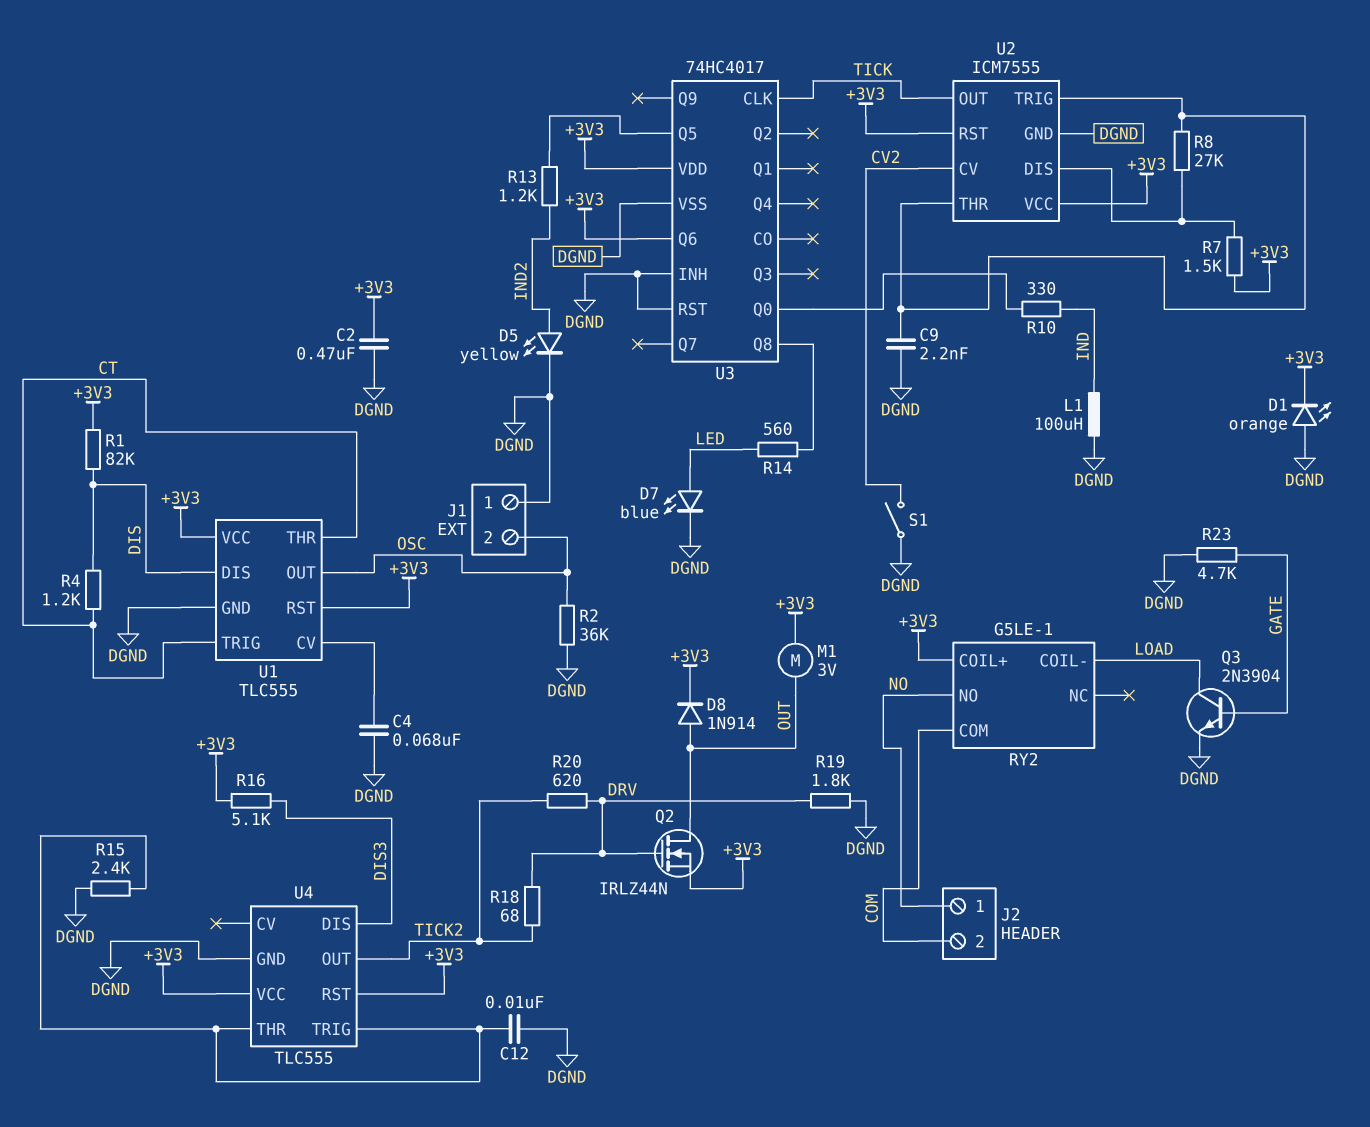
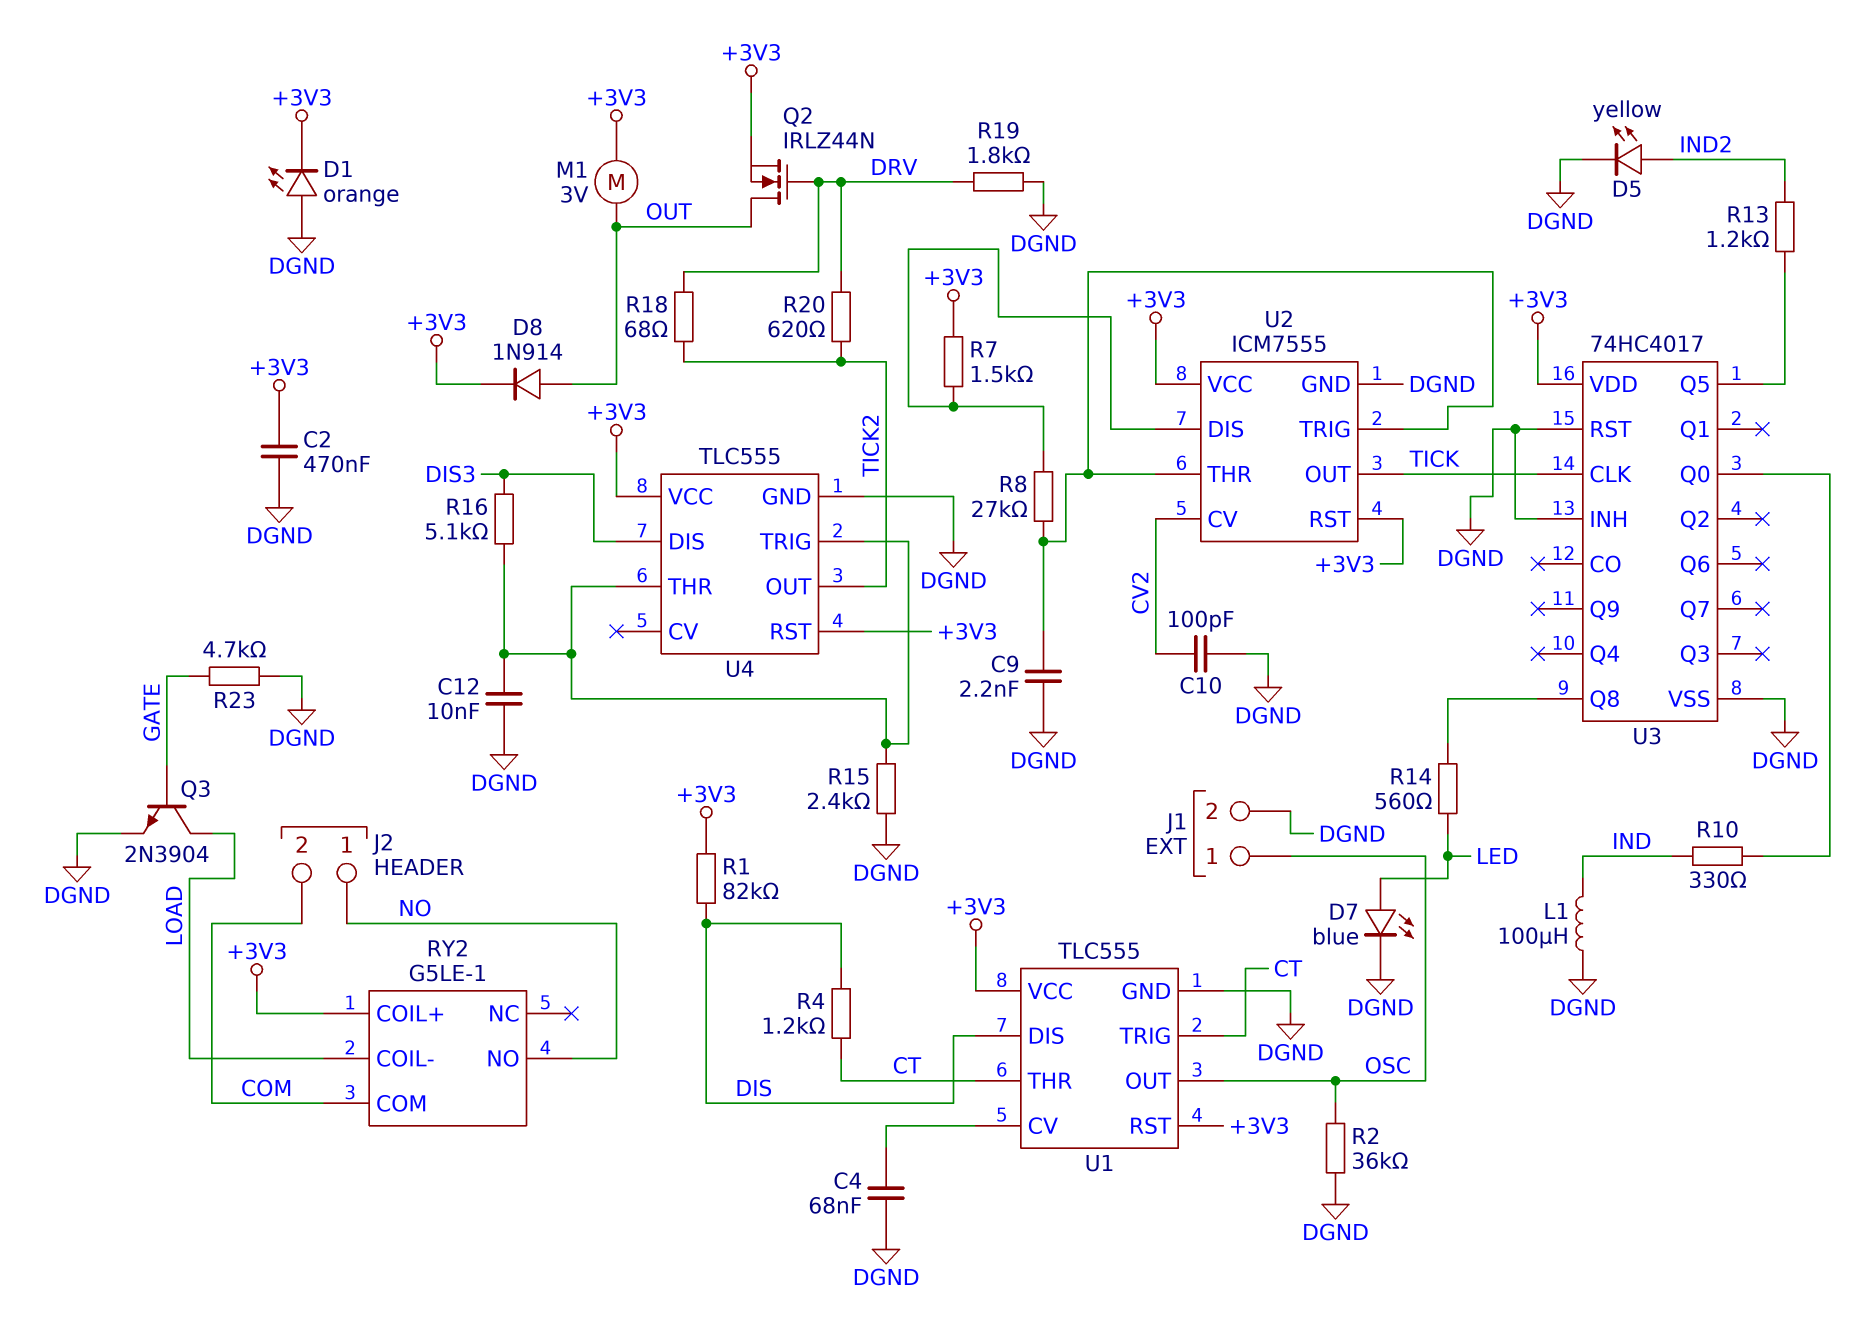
C10: none -> 100pF (CV2, DGND)
J1 pin 1: DGND -> OSC
J1 pin 2: OSC -> DGND
R16: 5.1k (+3V3, DIS3) -> 5.1k (DIS3, U4/THR)
S1: switch (CV2, DGND) -> none
U3 pin Q6: +3V3 -> none

